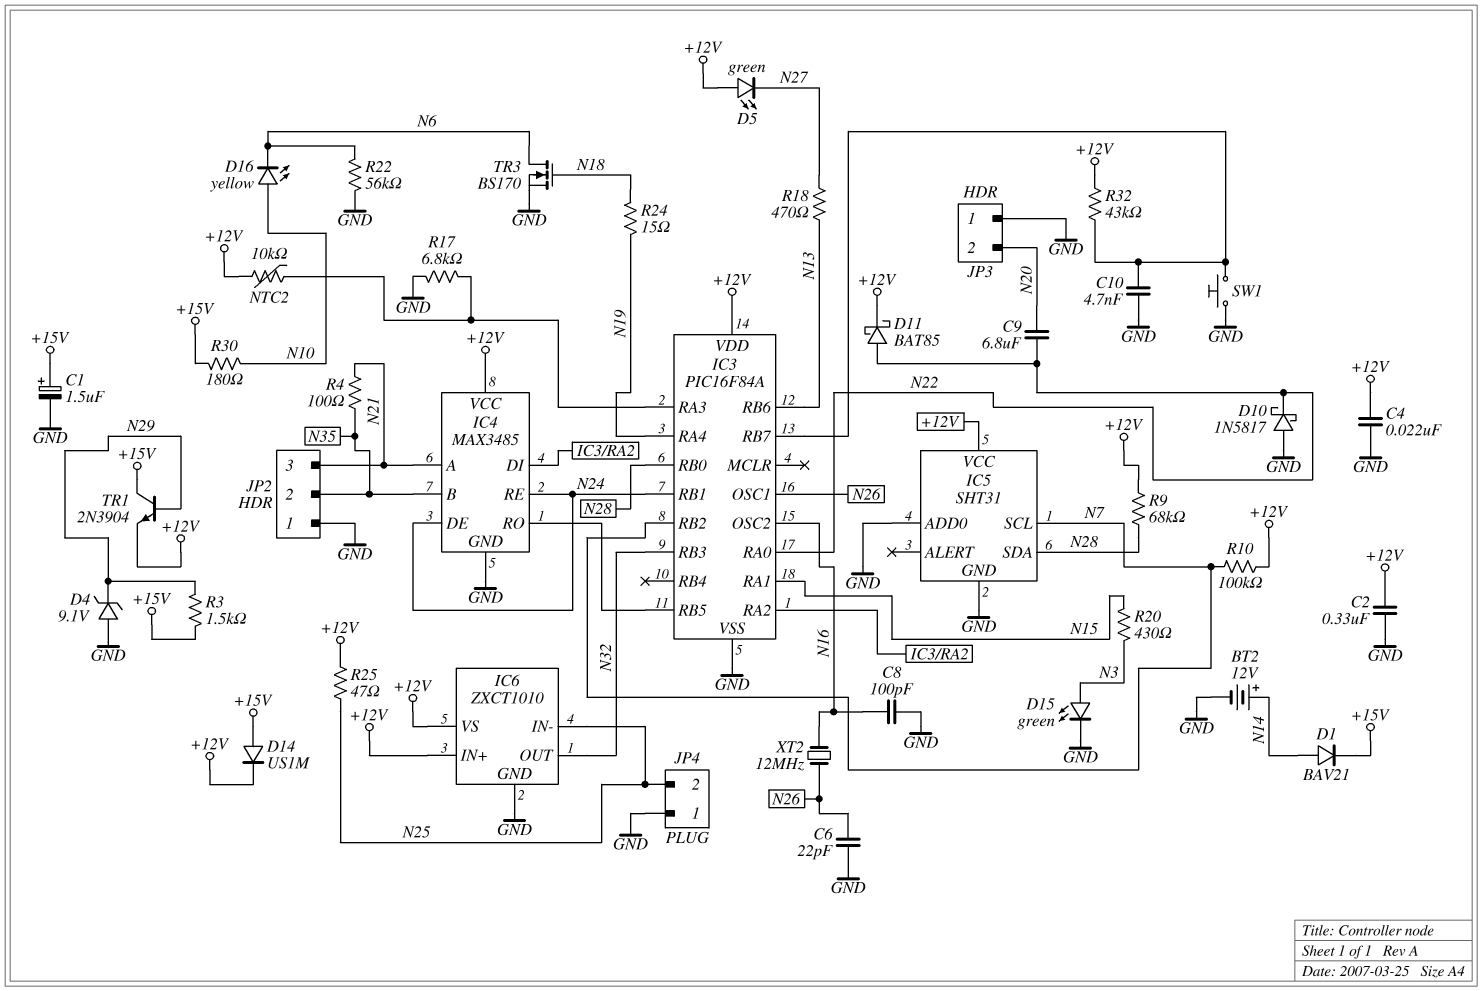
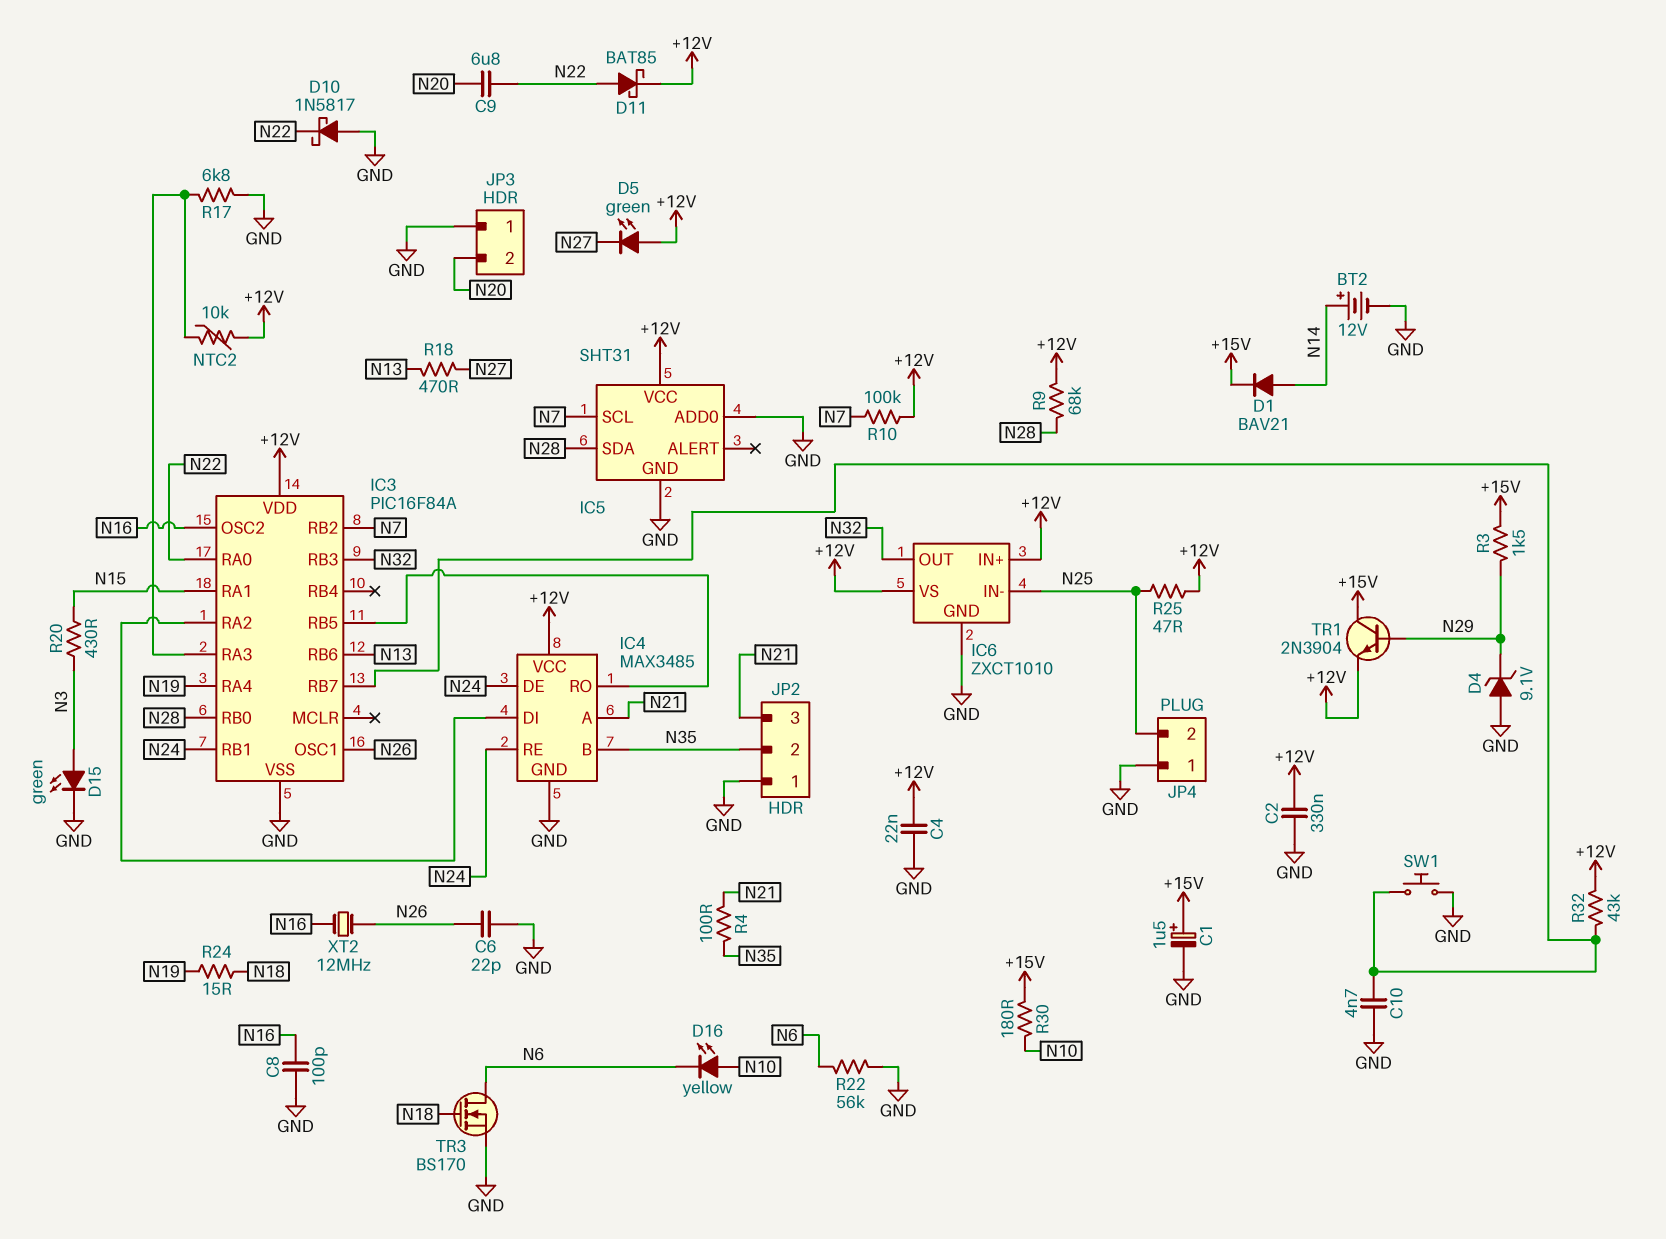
D14: diode US1M (A +15V, K +12V) -> none

